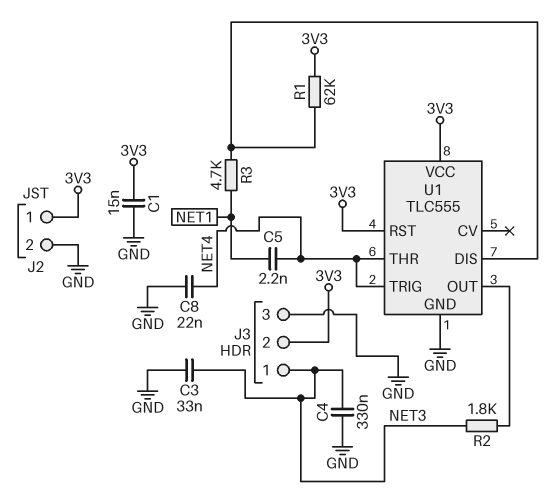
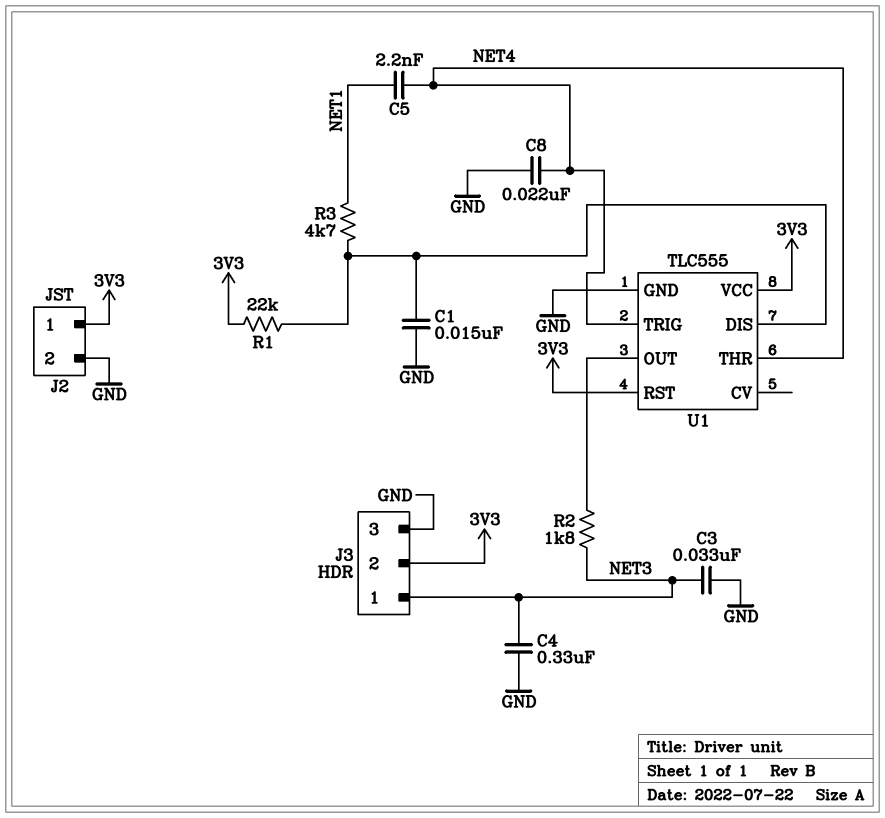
C1: 15nF (3V3, GND) -> 15nF (GND, U1/DIS)
R1: 62k (3V3, U1/DIS) -> 22k (3V3, U1/DIS)

